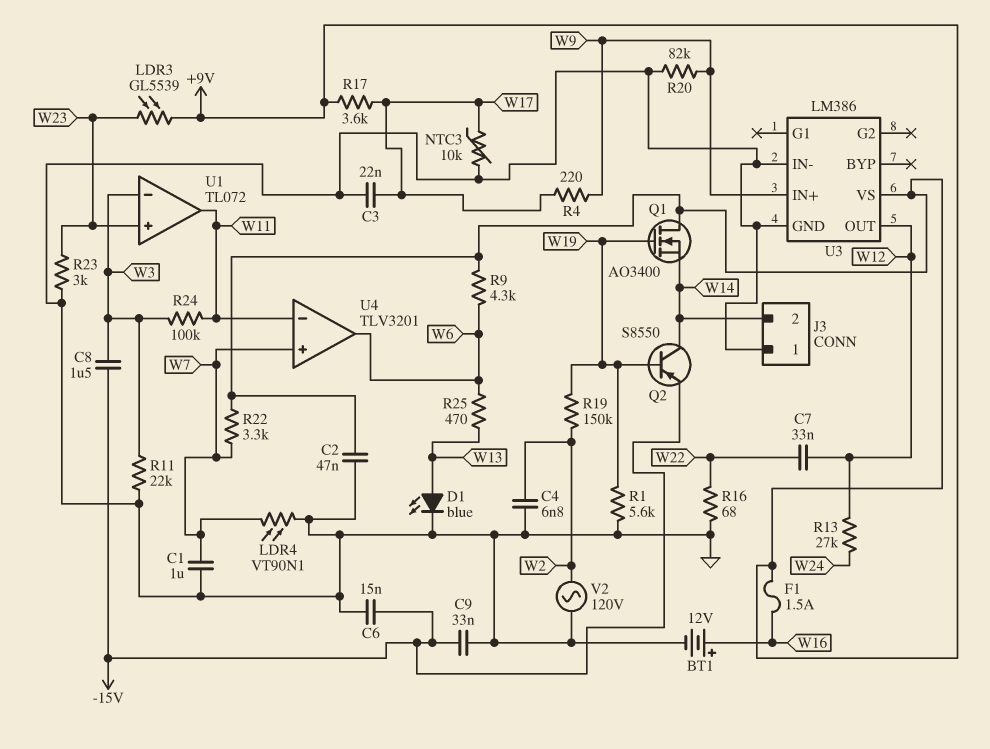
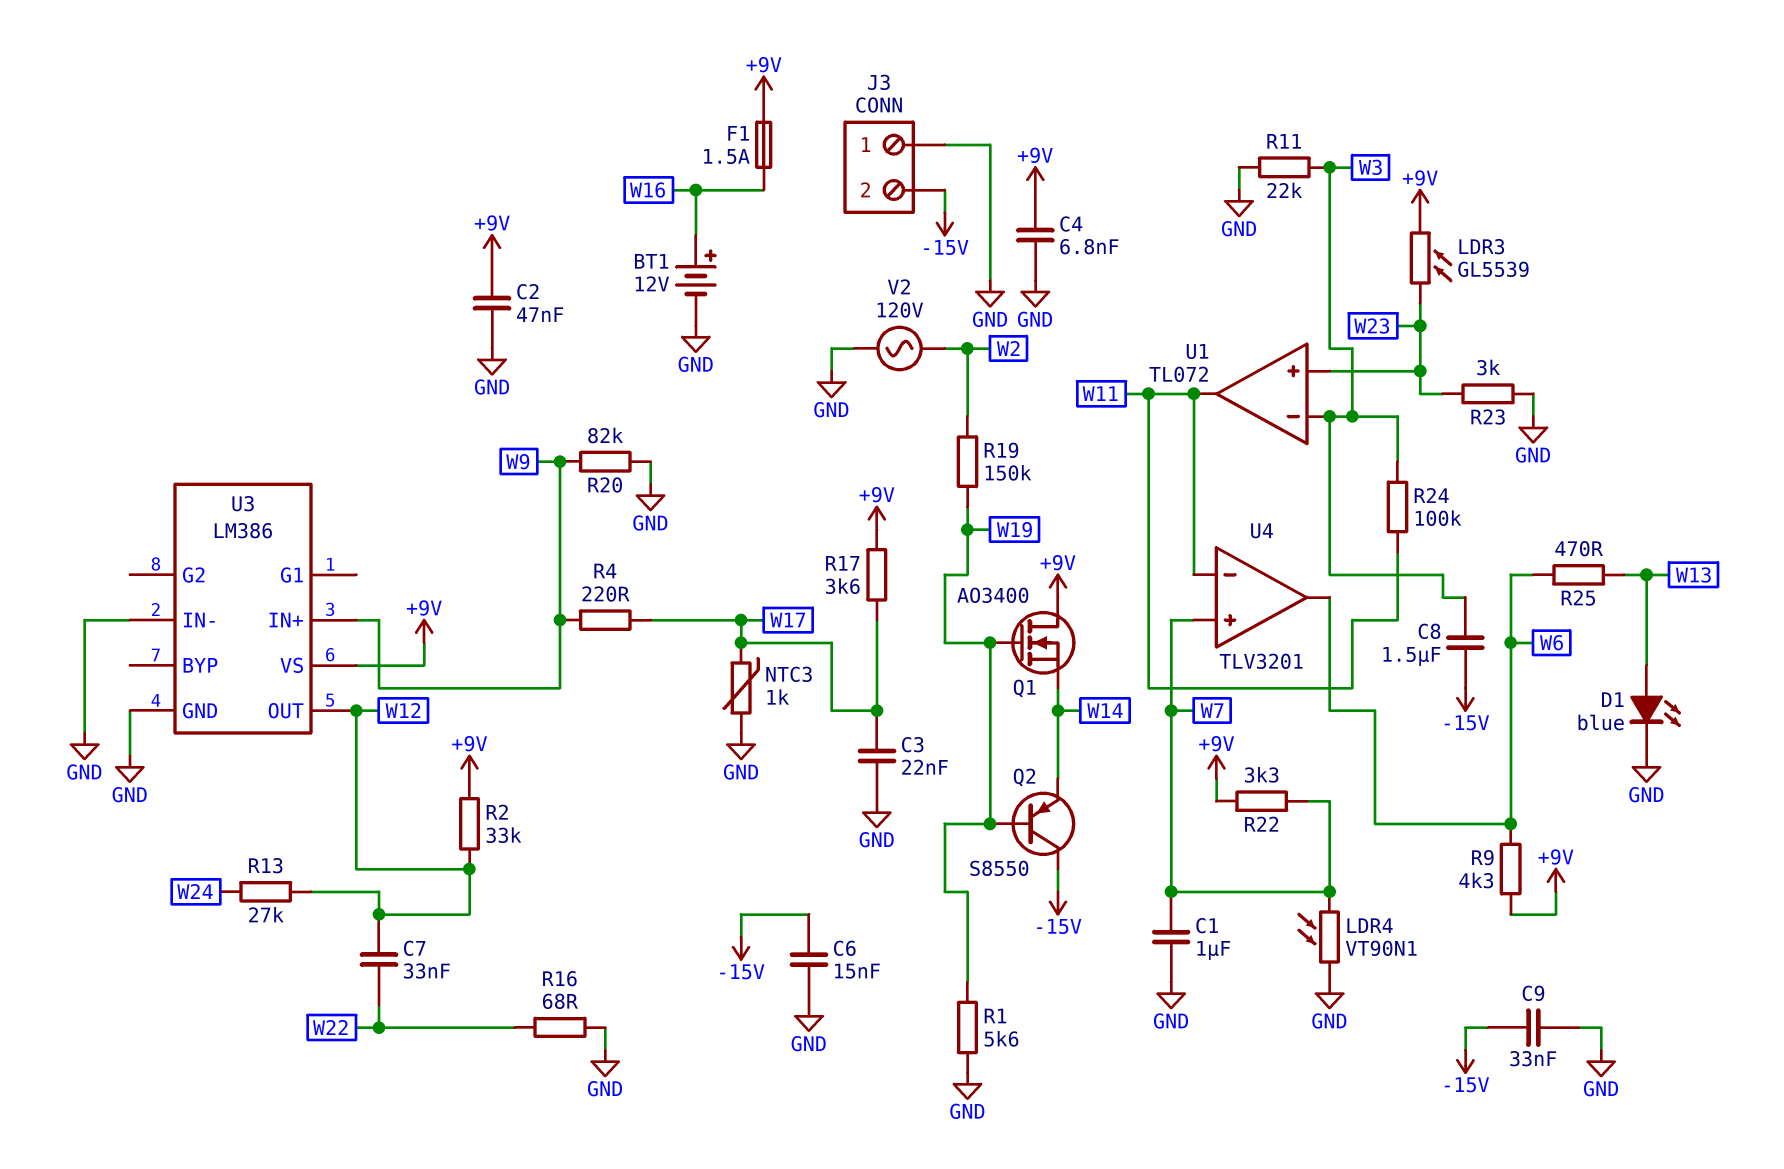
C4: 6.8nF (GND, W2) -> 6.8nF (+9V, GND)
J3 pin 2: W14 -> -15V
NTC3: 10k (GND, W17) -> 1k (GND, W17)
Q2: PNP S8550 (B W19, C W14, E -15V) -> PNP S8550 (B W19, C -15V, E W14)
R2: none -> 33k (+9V, W12)

